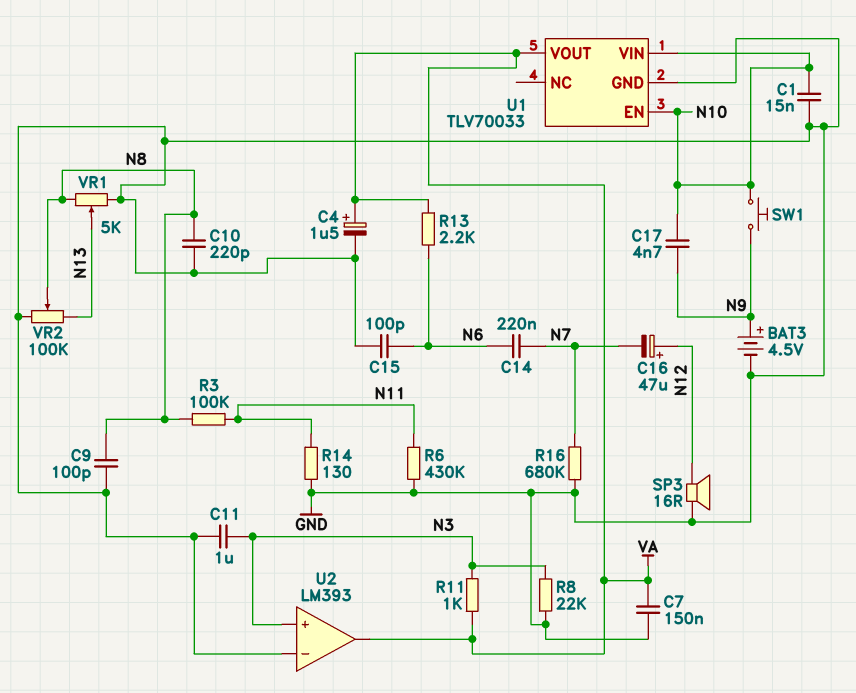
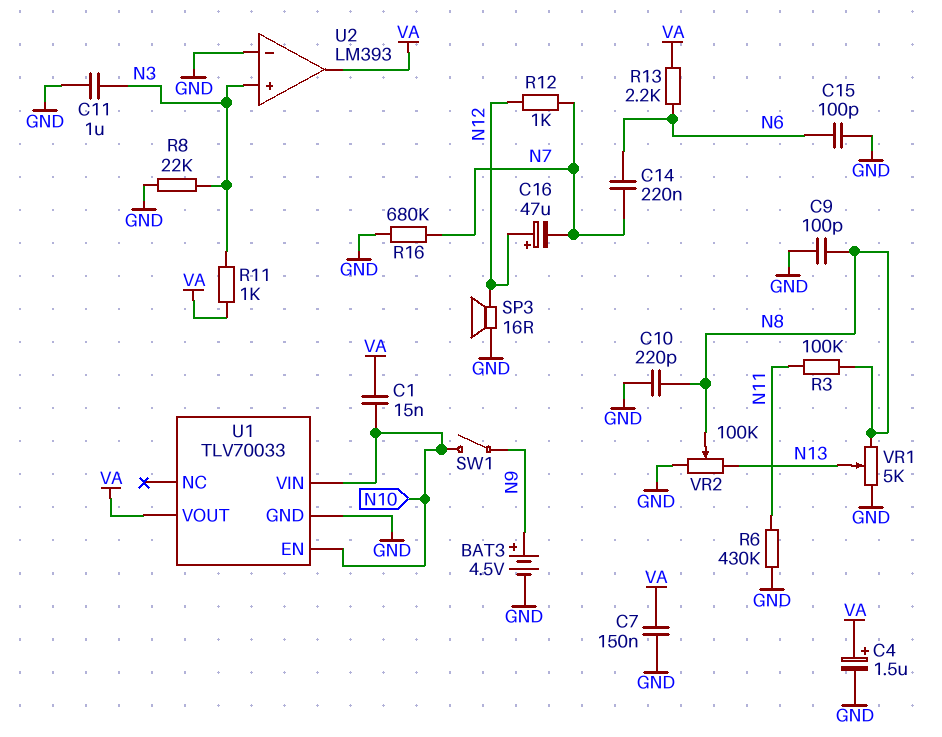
C1: 15nF (GND, N10) -> 15nF (N10, VA)
C17: 4.7nF (N9, N10) -> none
R12: none -> 1k (N7, N12)
R14: 130 (GND, N11) -> none
SW1: button (N9, N10) -> switch (N9, N10)

